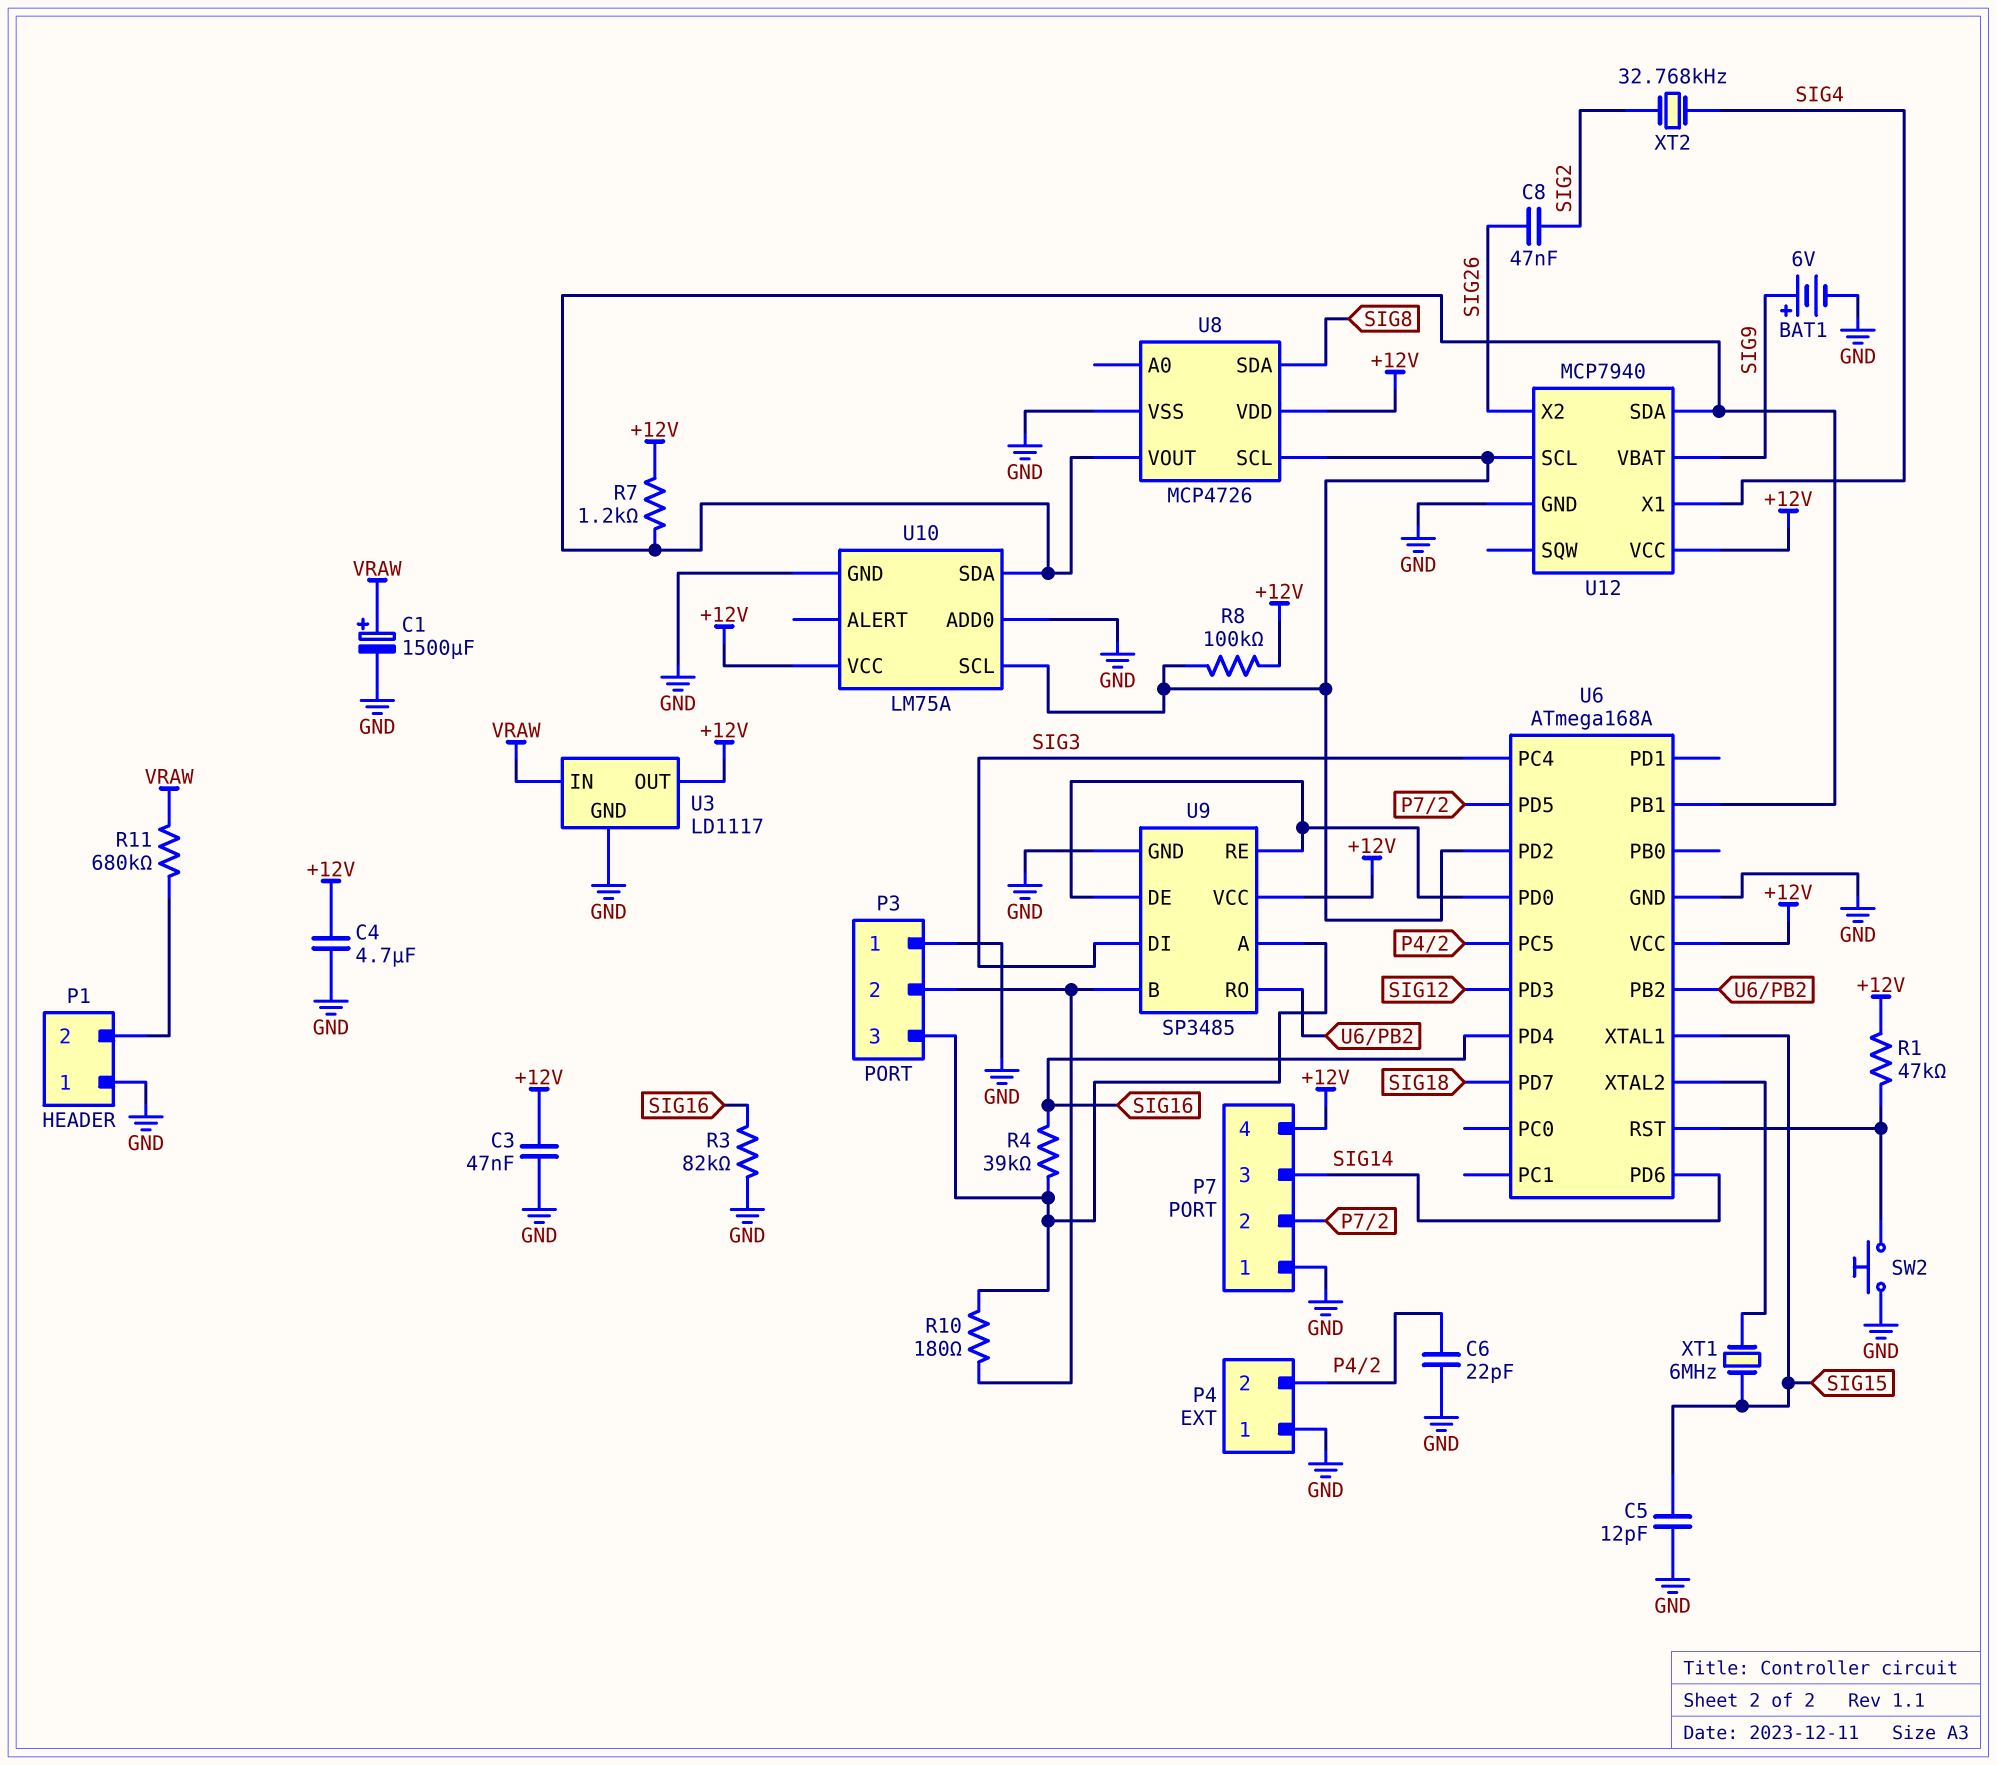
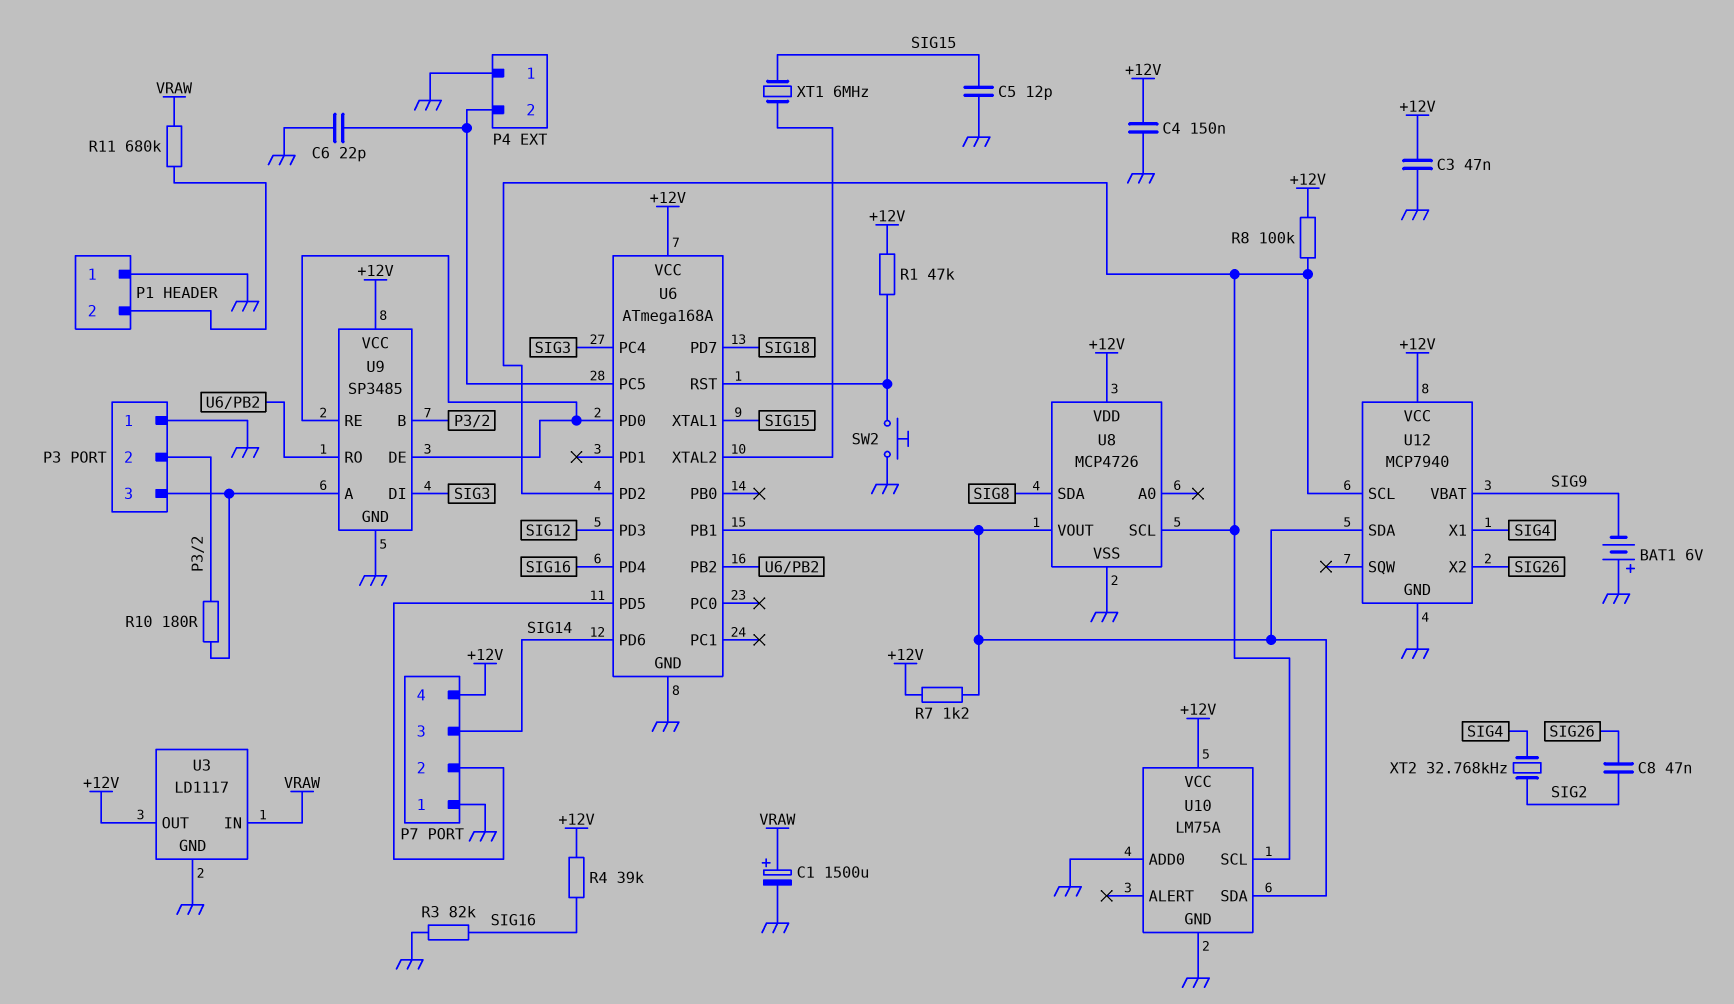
BAT1: 6V (plus SIG9, minus GND) -> 6V (plus GND, minus SIG9)
C4: 4.7uF (+12V, GND) -> 150nF (+12V, GND)
R4: 39k (P3/3, SIG16) -> 39k (+12V, SIG16)

